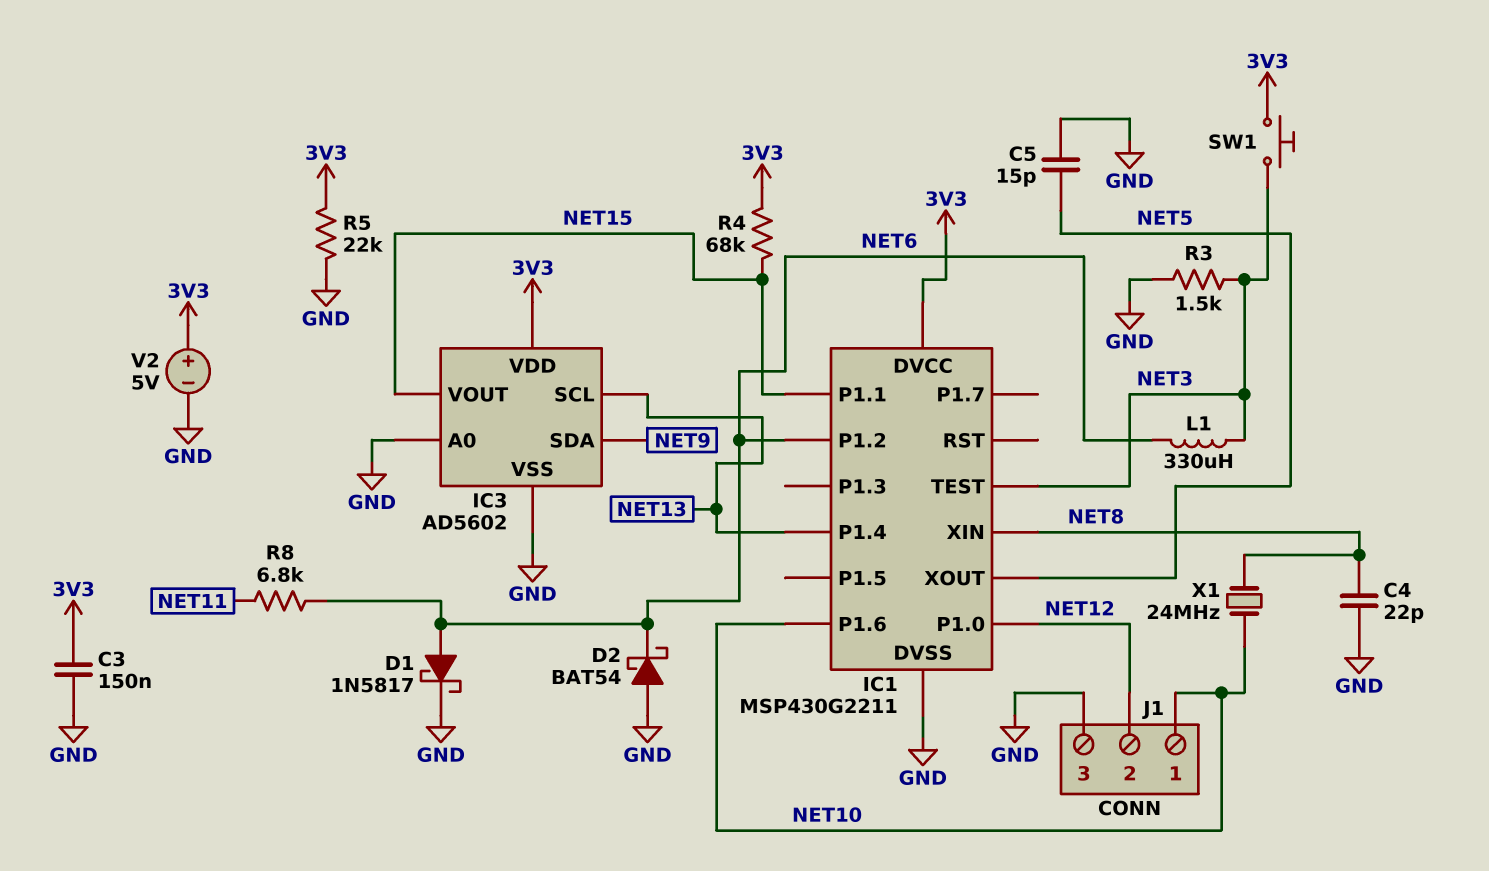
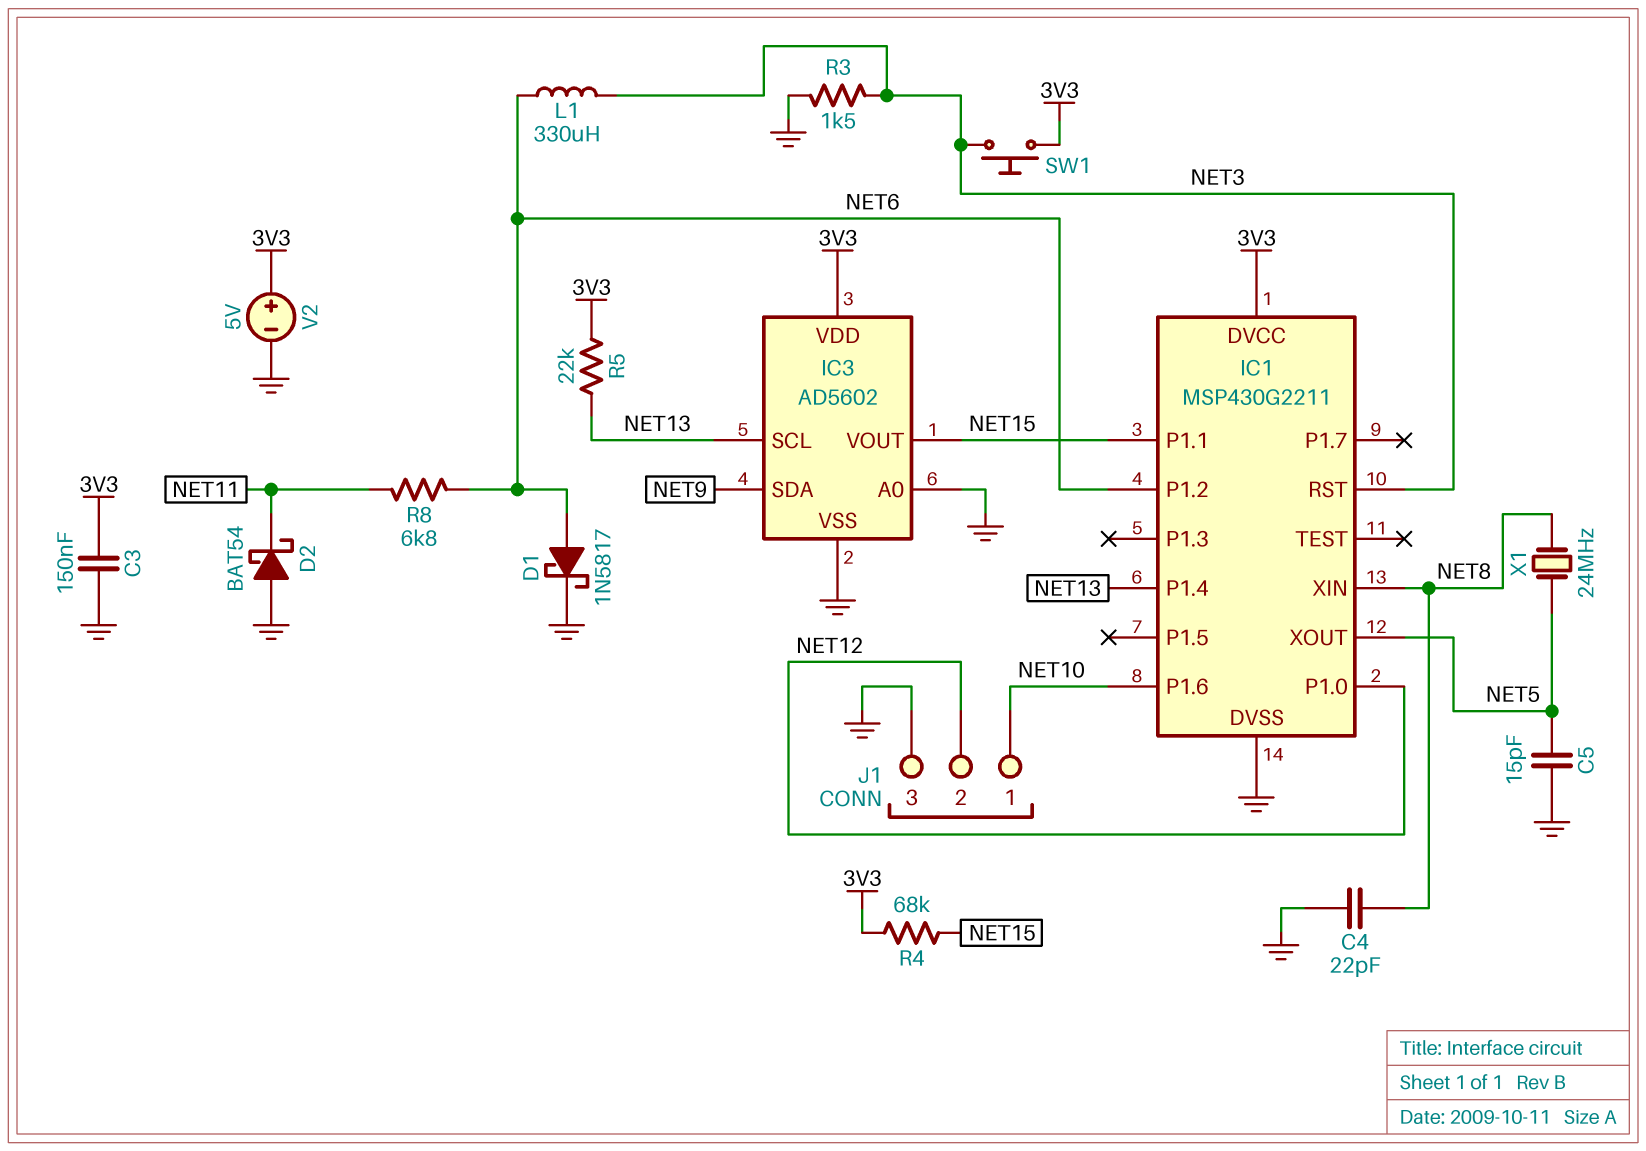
D2: schottky BAT54 (A GND, K NET6) -> schottky BAT54 (A GND, K NET11)
IC1 pin RST: none -> NET3
IC1 pin TEST: NET3 -> none
R5: 22k (3V3, GND) -> 22k (3V3, NET13)
X1: 24MHz (NET8, NET10) -> 24MHz (NET5, NET8)

